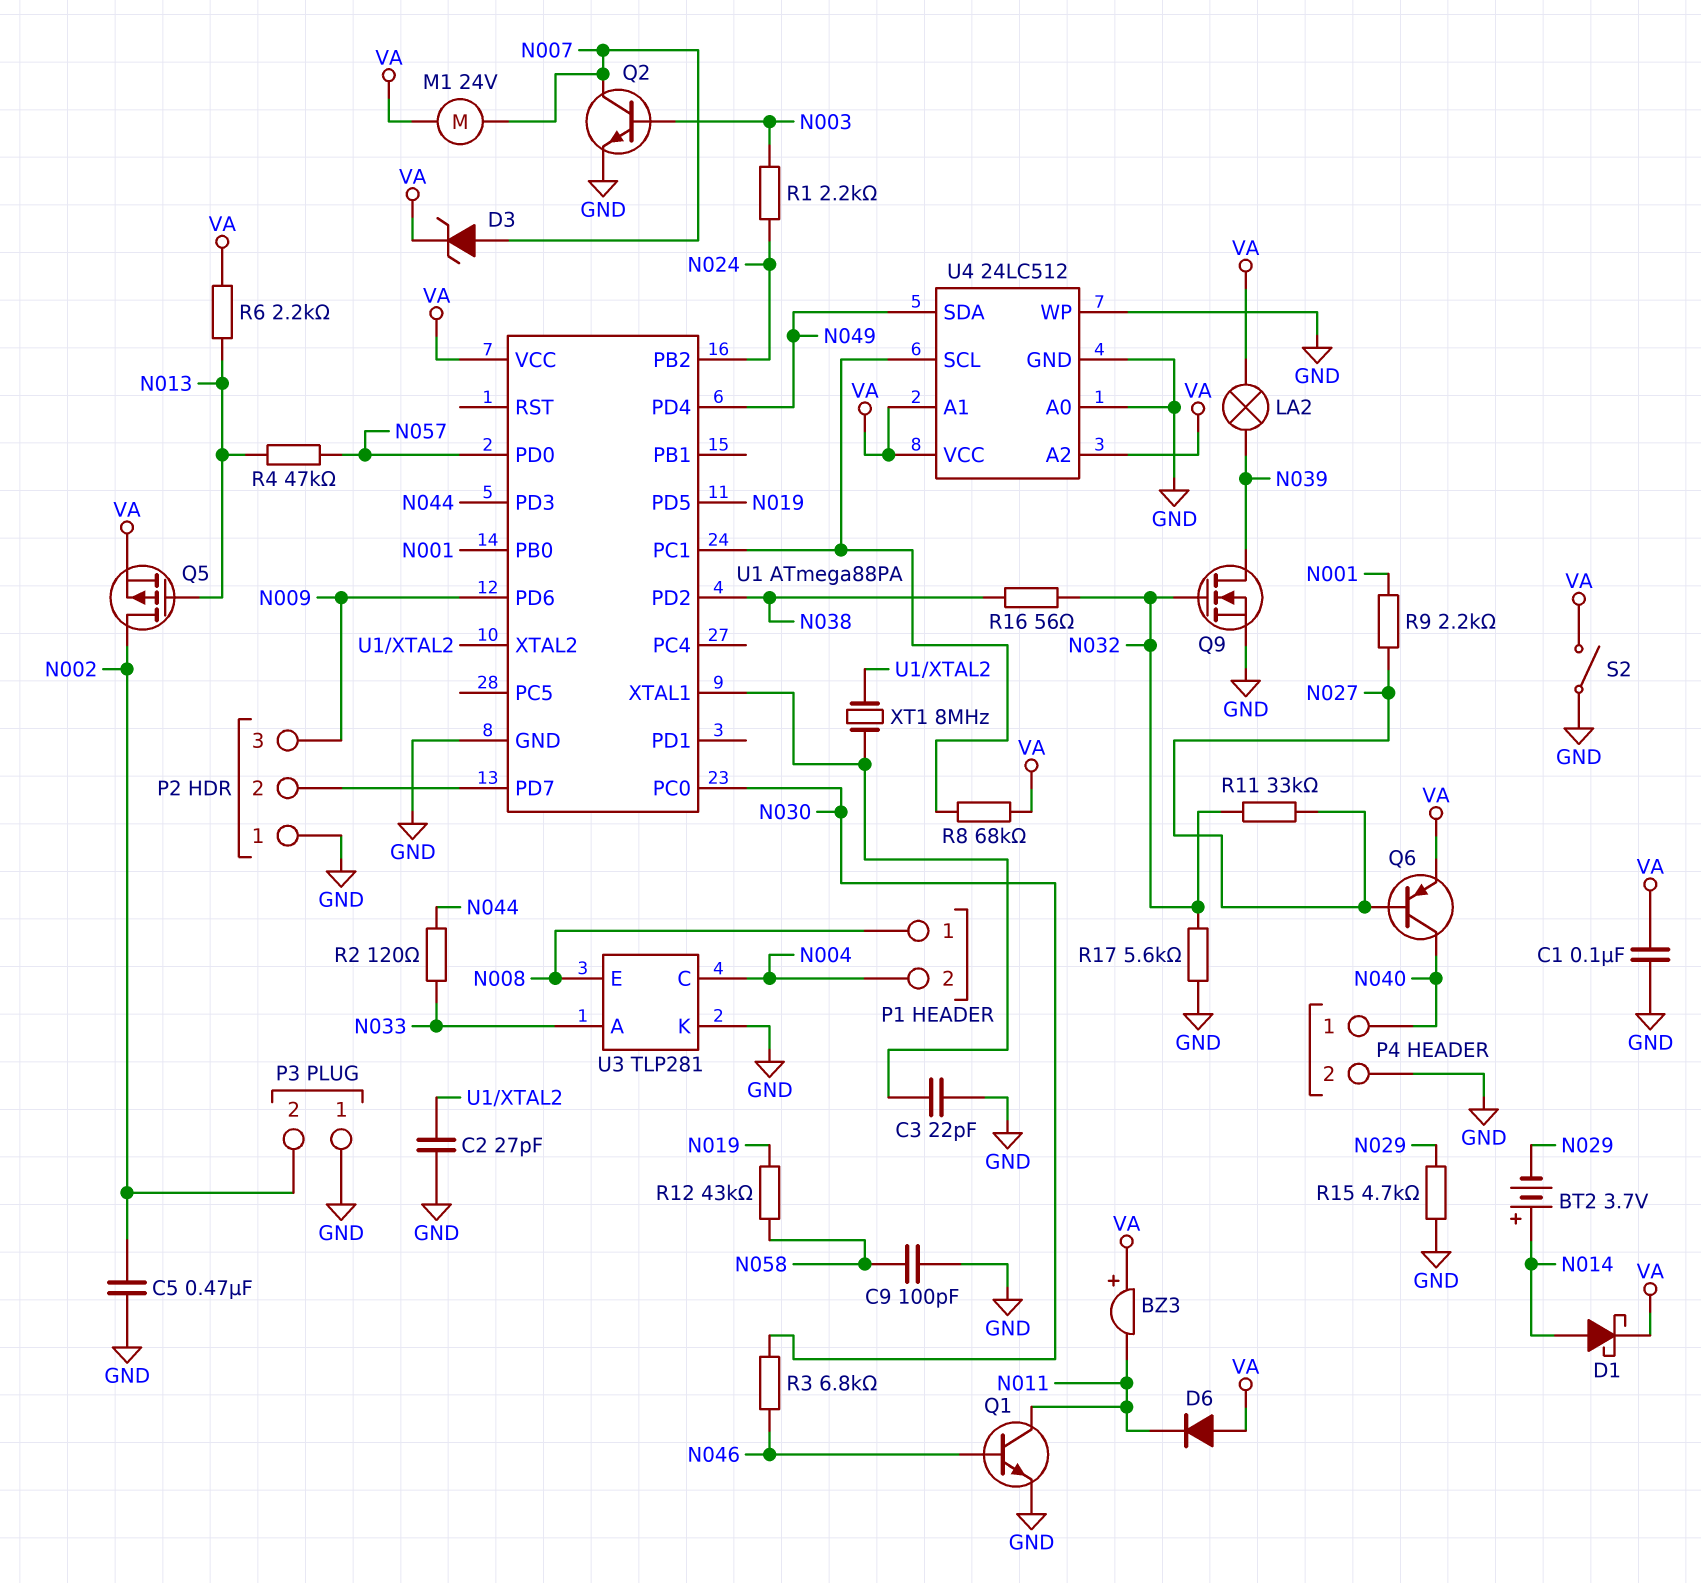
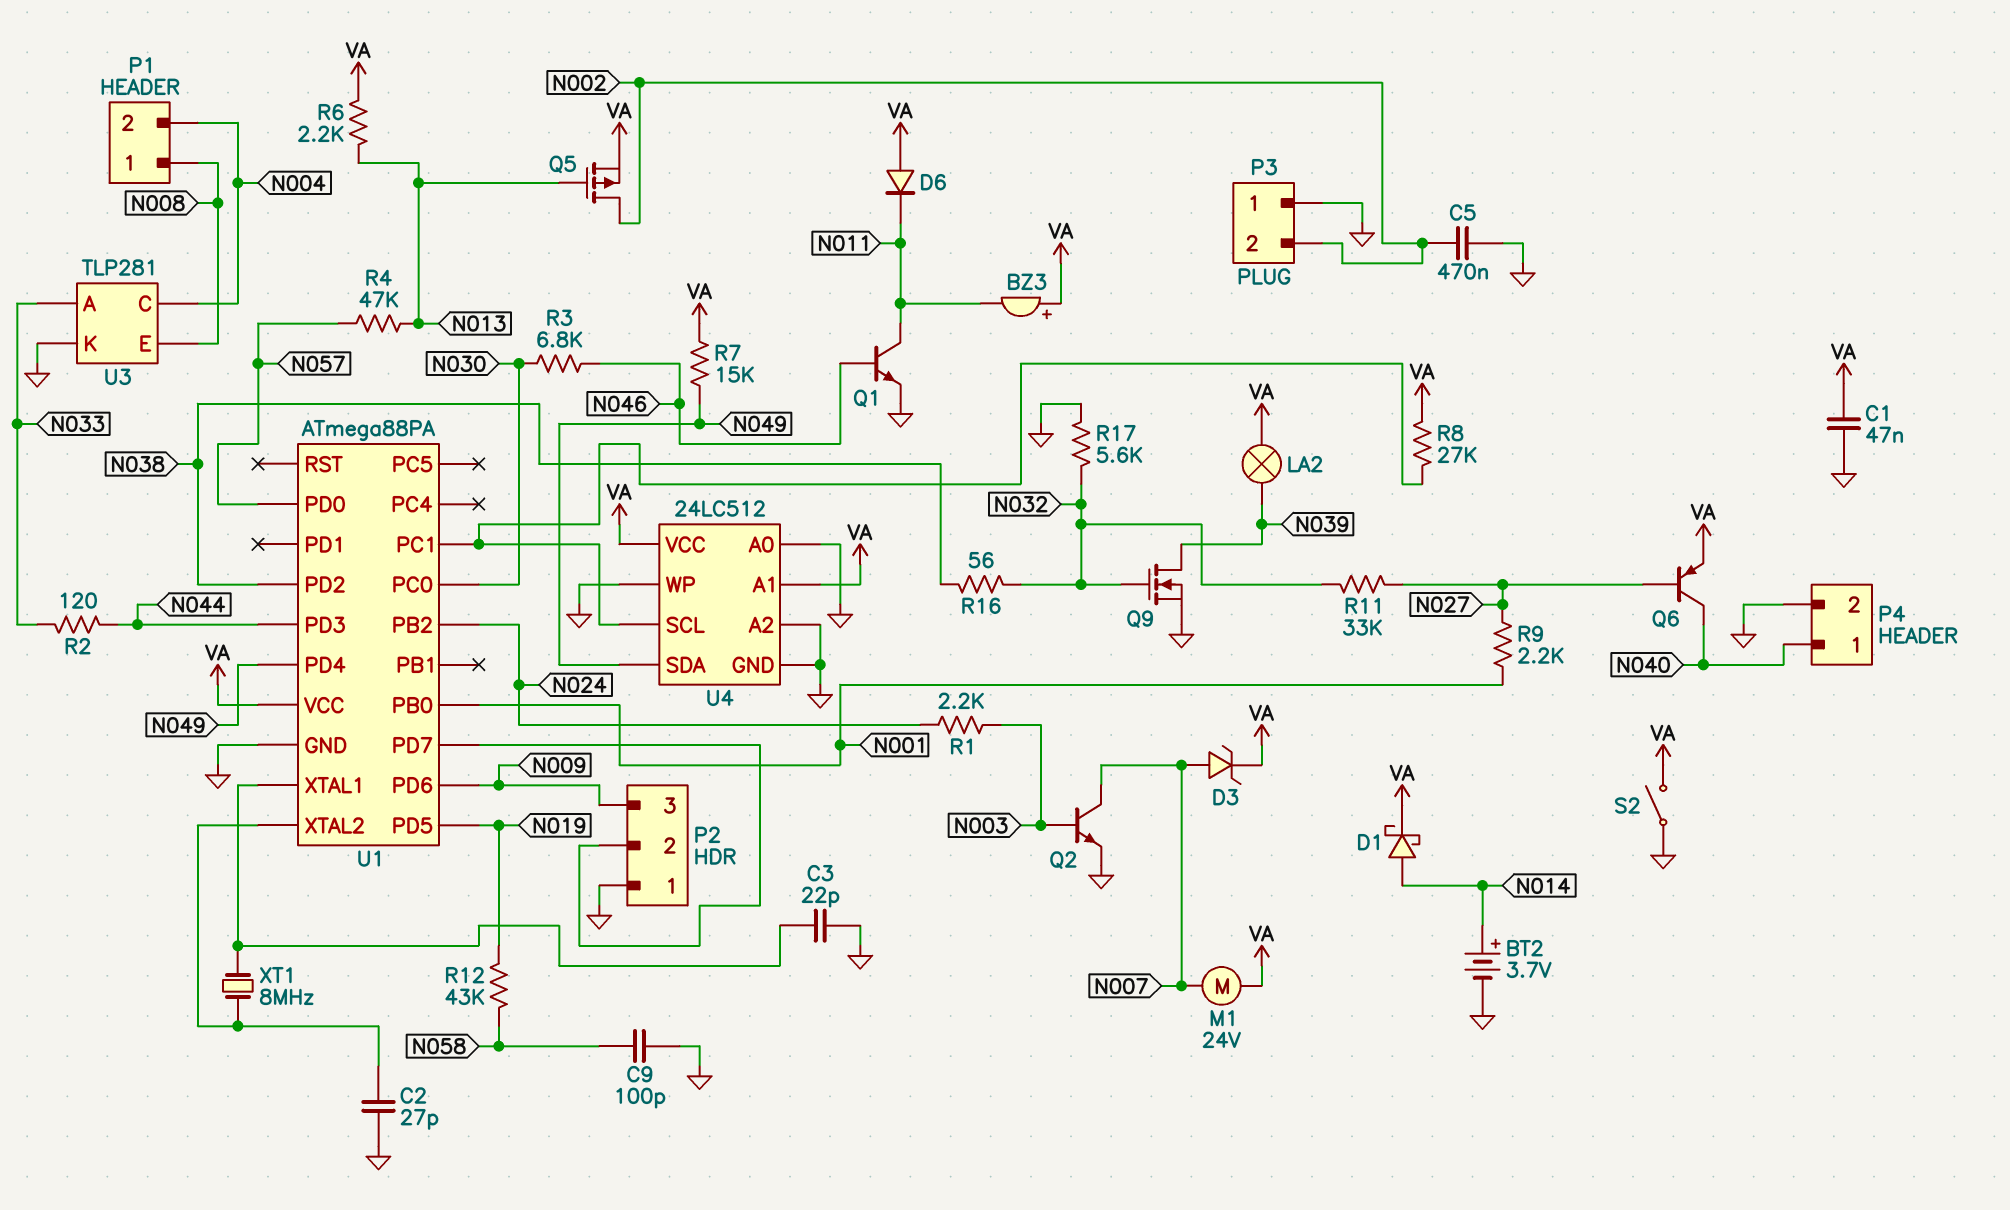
BT2: 3.7V (plus N014, minus N029) -> 3.7V (plus N014, minus GND)
C1: 100nF (GND, VA) -> 47nF (GND, VA)
R7: none -> 15k (N049, VA)
R8: 68k (U1/PC1, VA) -> 27k (U1/PC1, VA)
R15: 4.7k (GND, N029) -> none
U4 pin A2: VA -> GND

